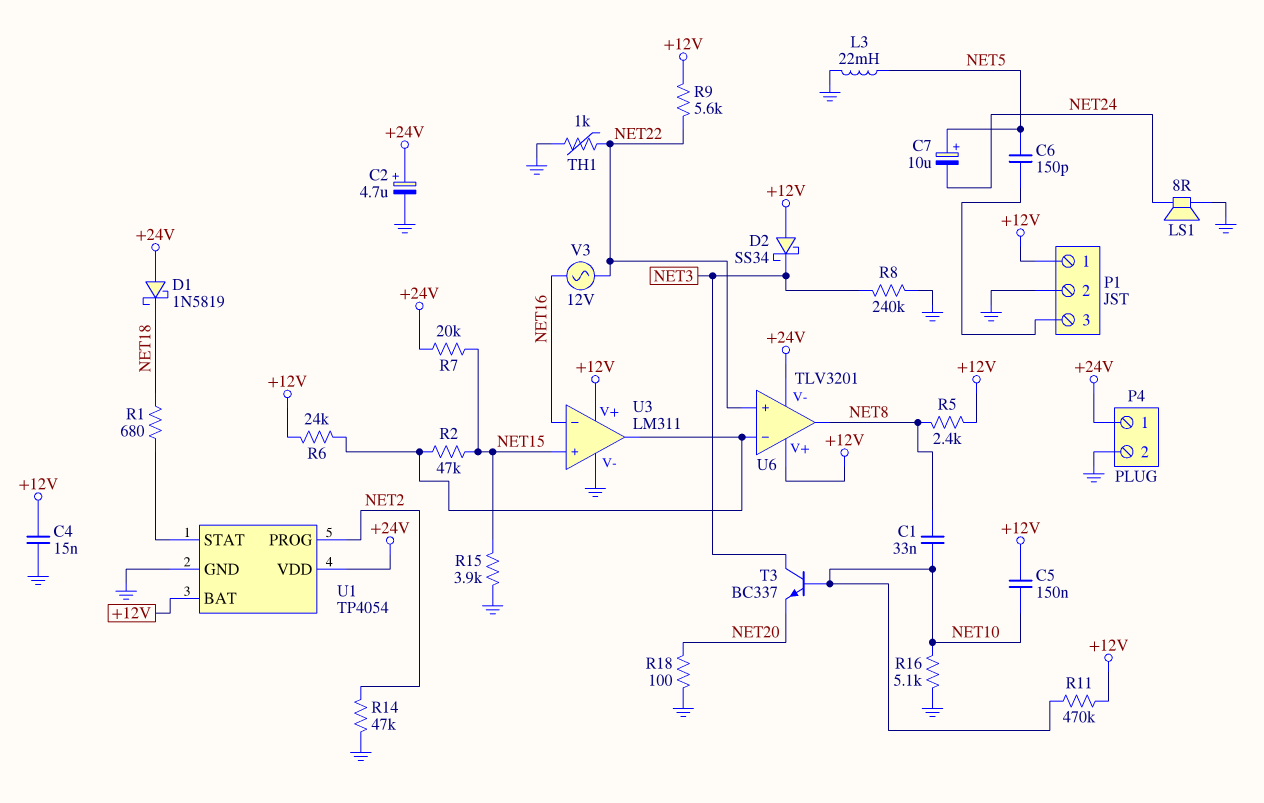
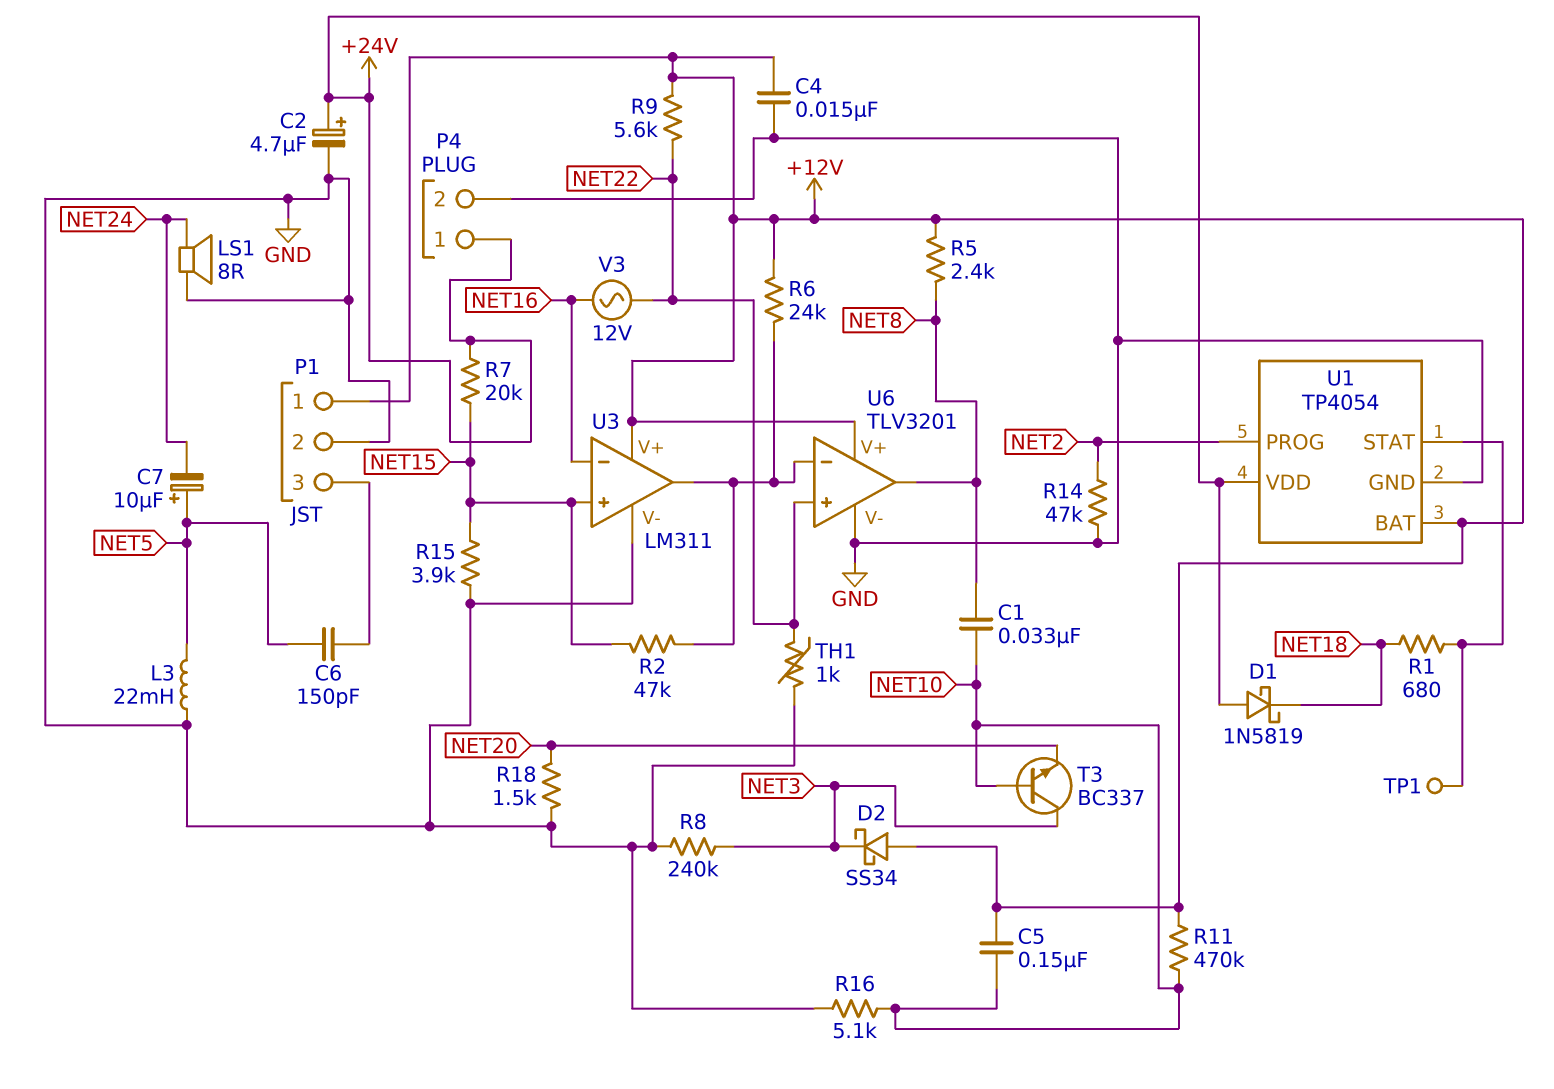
R18: 100 (GND, NET20) -> 1.5k (GND, NET20)
TP1: none -> test point (U1/STAT)
U6 pin V-: +24V -> GND

